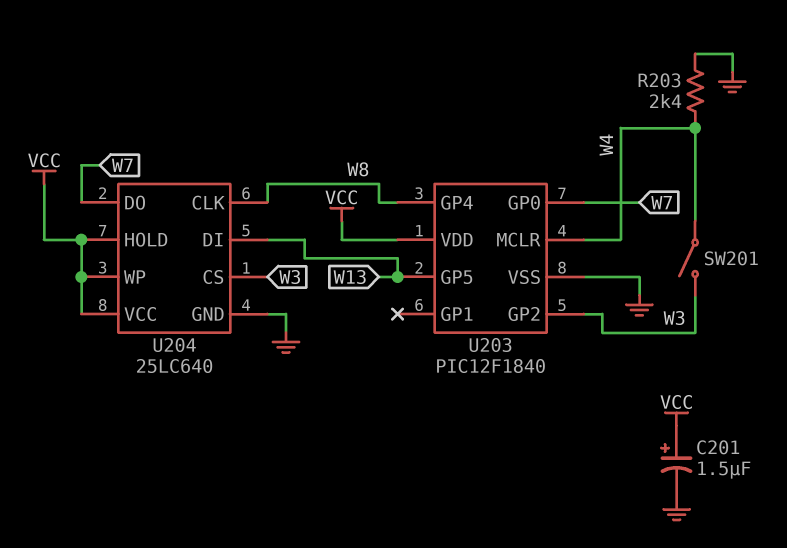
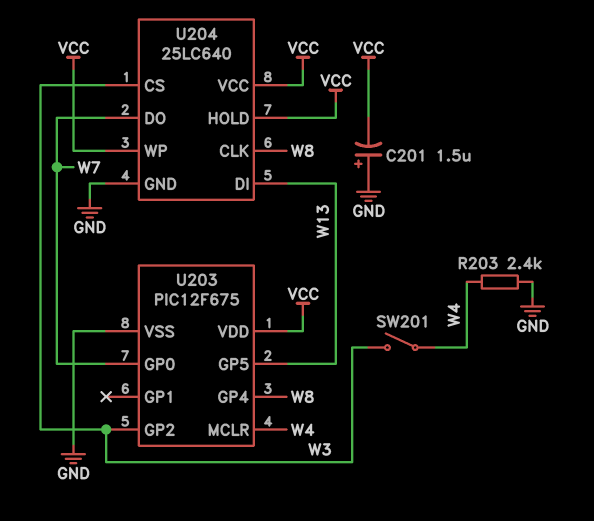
C201: 1.5uF (plus VCC, minus GND) -> 1.5uF (plus GND, minus VCC)
U203: PIC12F1840 -> PIC12F675

